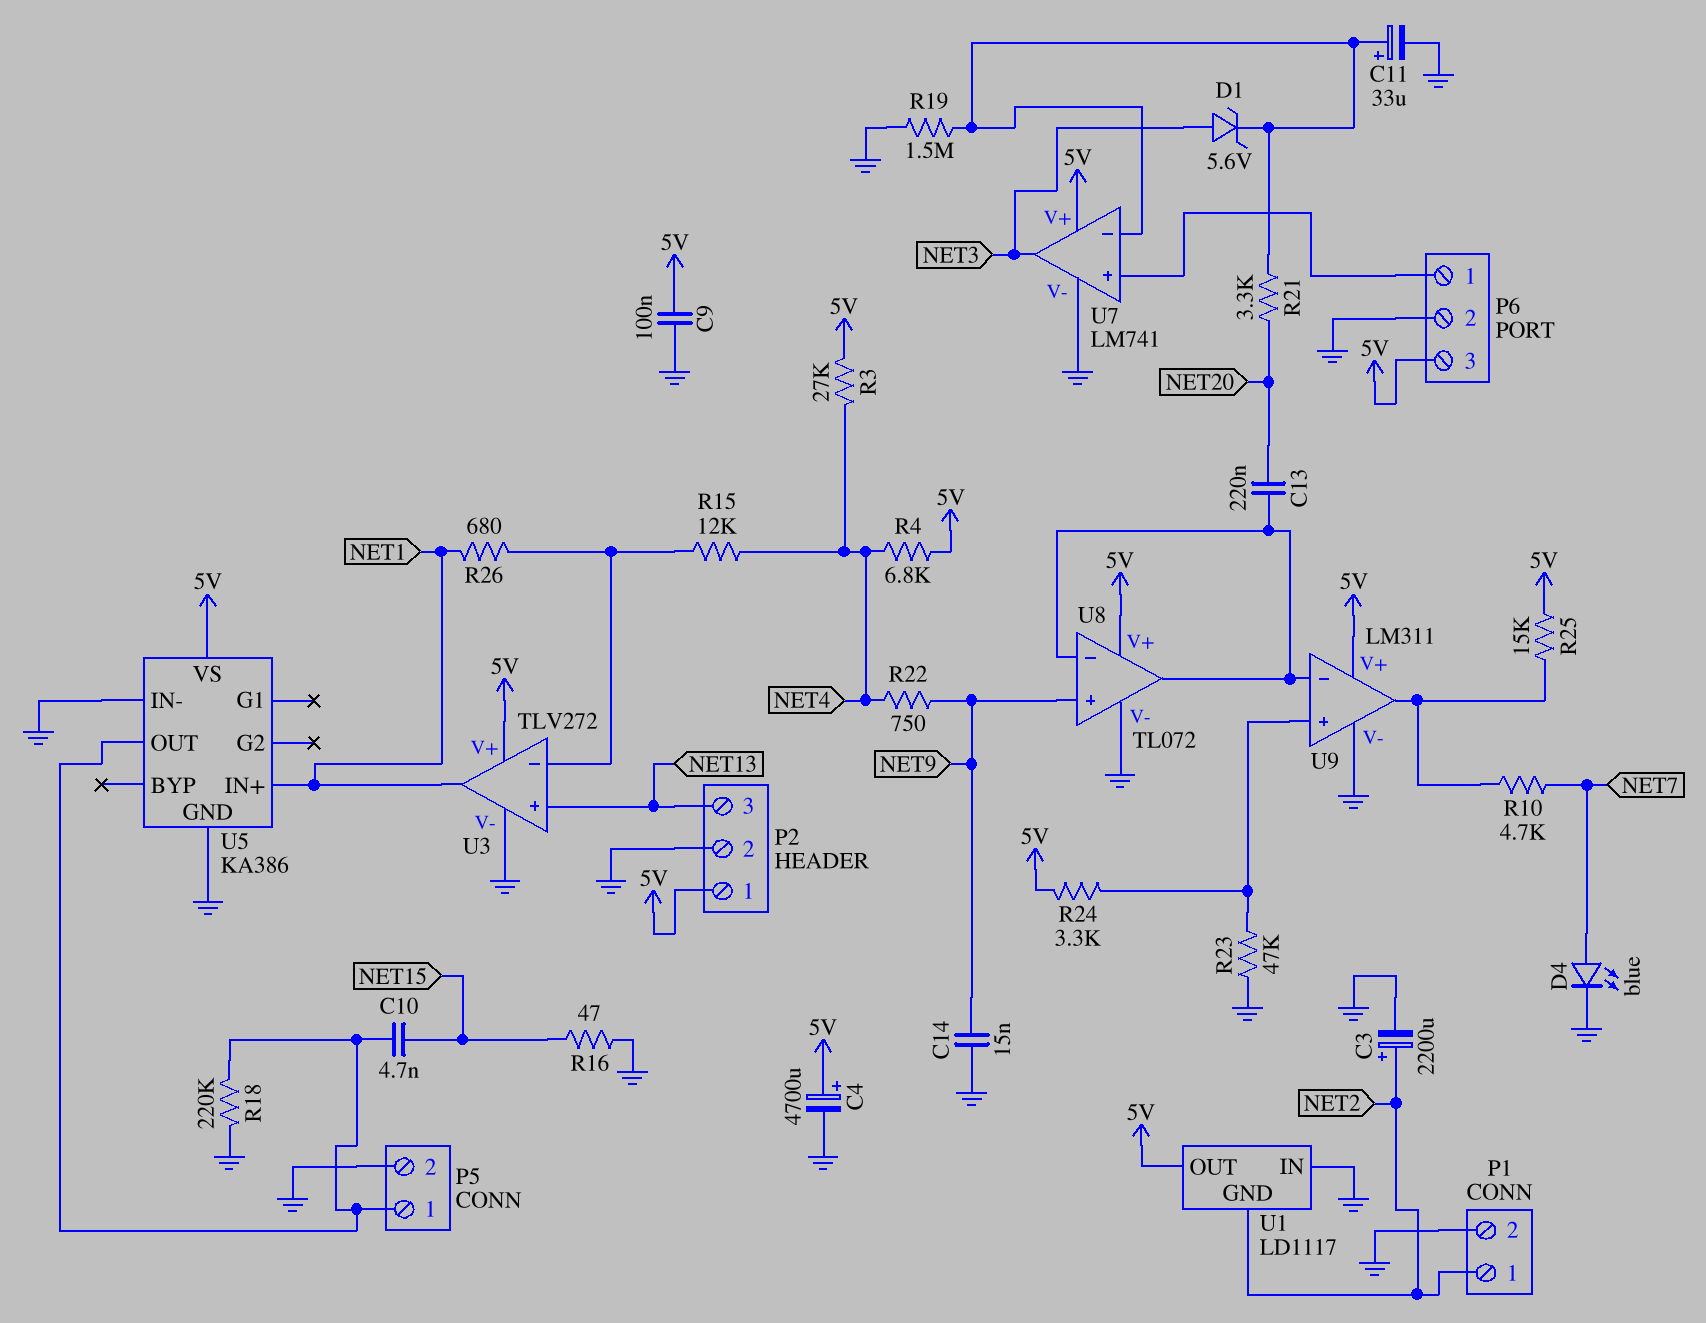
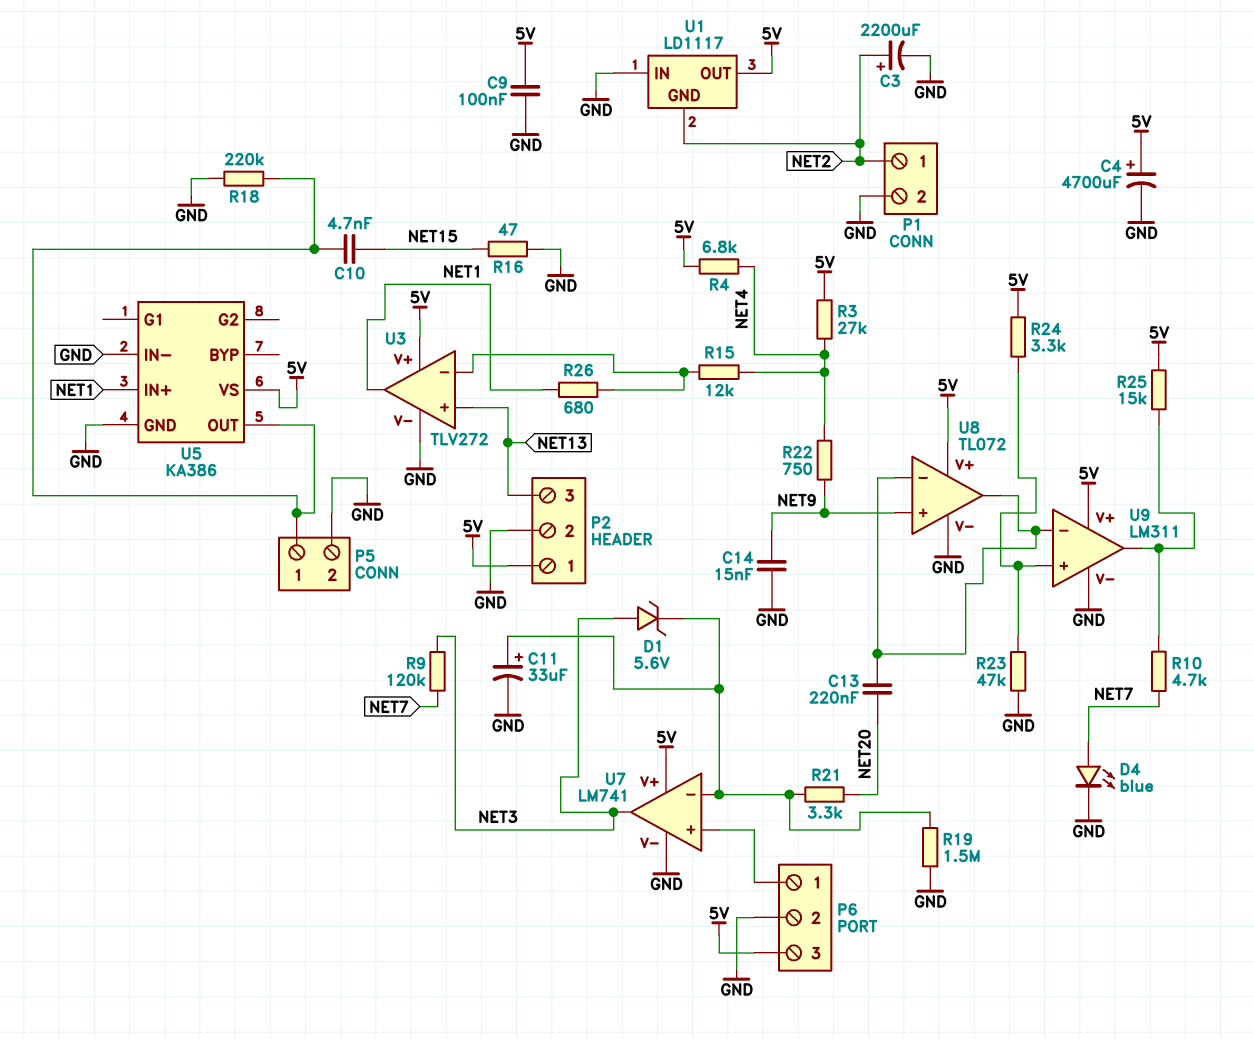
R9: none -> 120k (NET3, NET7)

